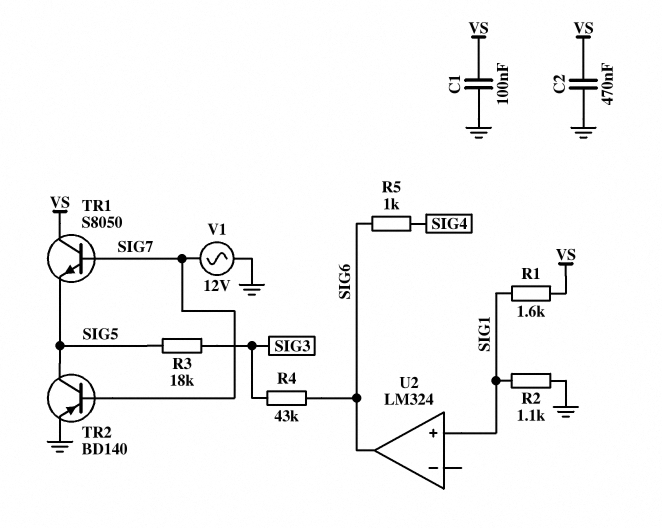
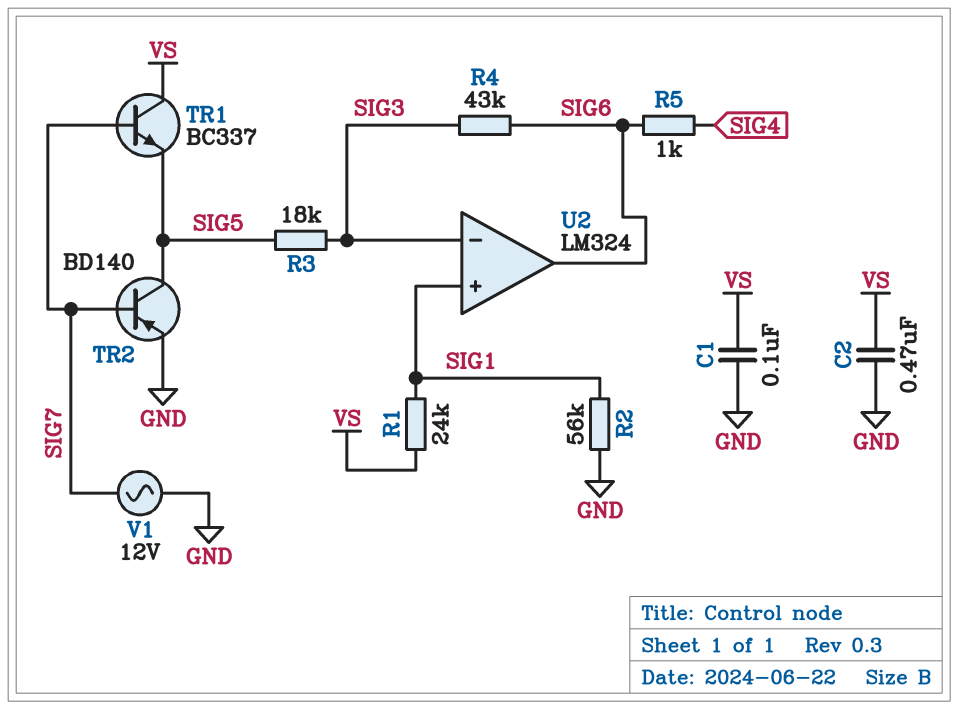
R1: 1.6k (SIG1, VS) -> 24k (SIG1, VS)
R2: 1.1k (GND, SIG1) -> 56k (GND, SIG1)
TR1: NPN S8050 (B SIG7, C VS, E SIG5) -> NPN BC337 (B SIG7, C VS, E SIG5)
U2 pin in-: none -> SIG3

